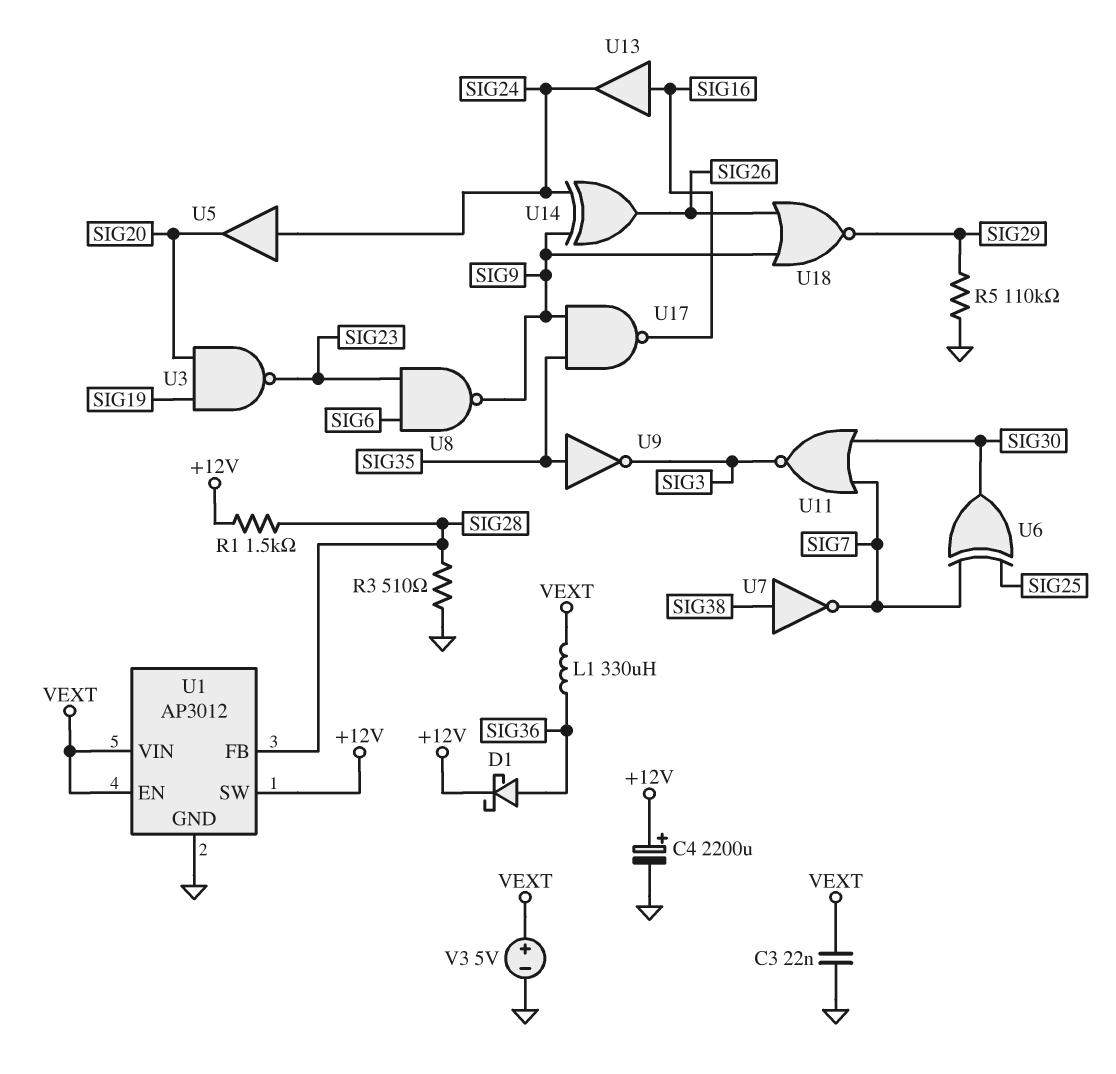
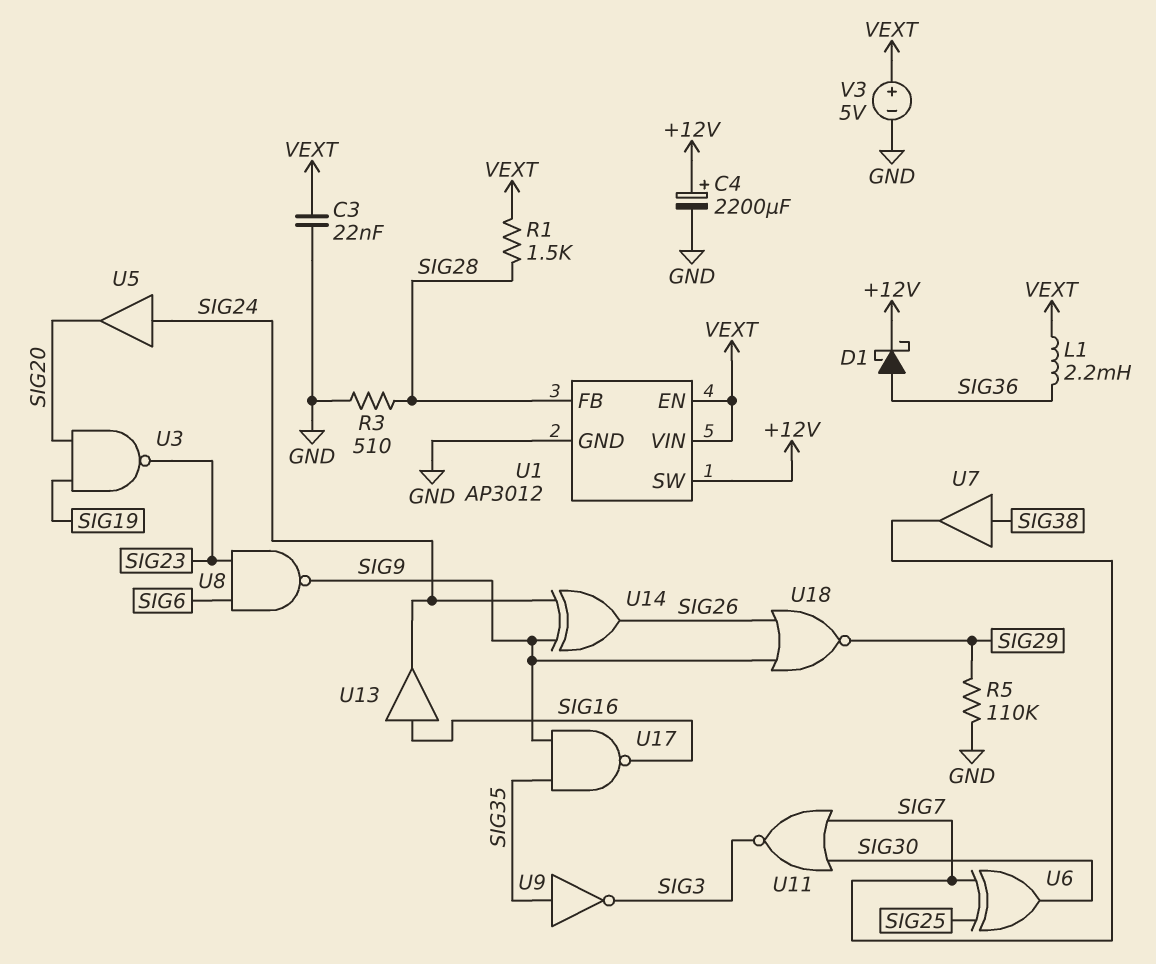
L1: 330uH (SIG36, VEXT) -> 2.2mH (SIG36, VEXT)
R1: 1.5k (+12V, SIG28) -> 1.5k (SIG28, VEXT)
U7: NOT (in SIG38, out SIG7) -> buffer (in SIG38, out SIG7)

